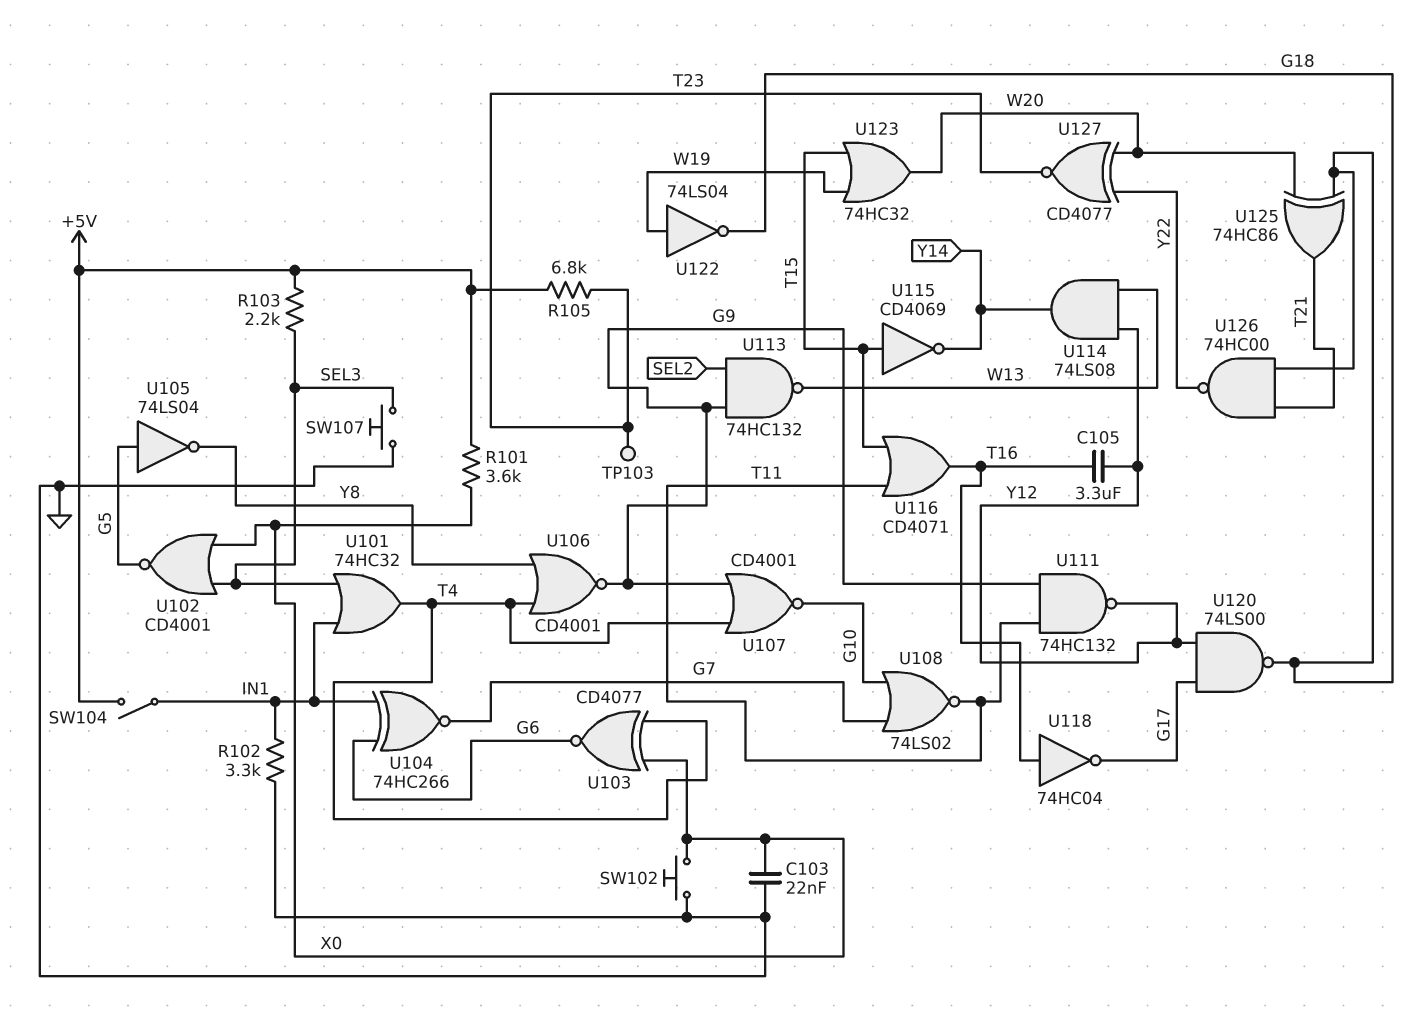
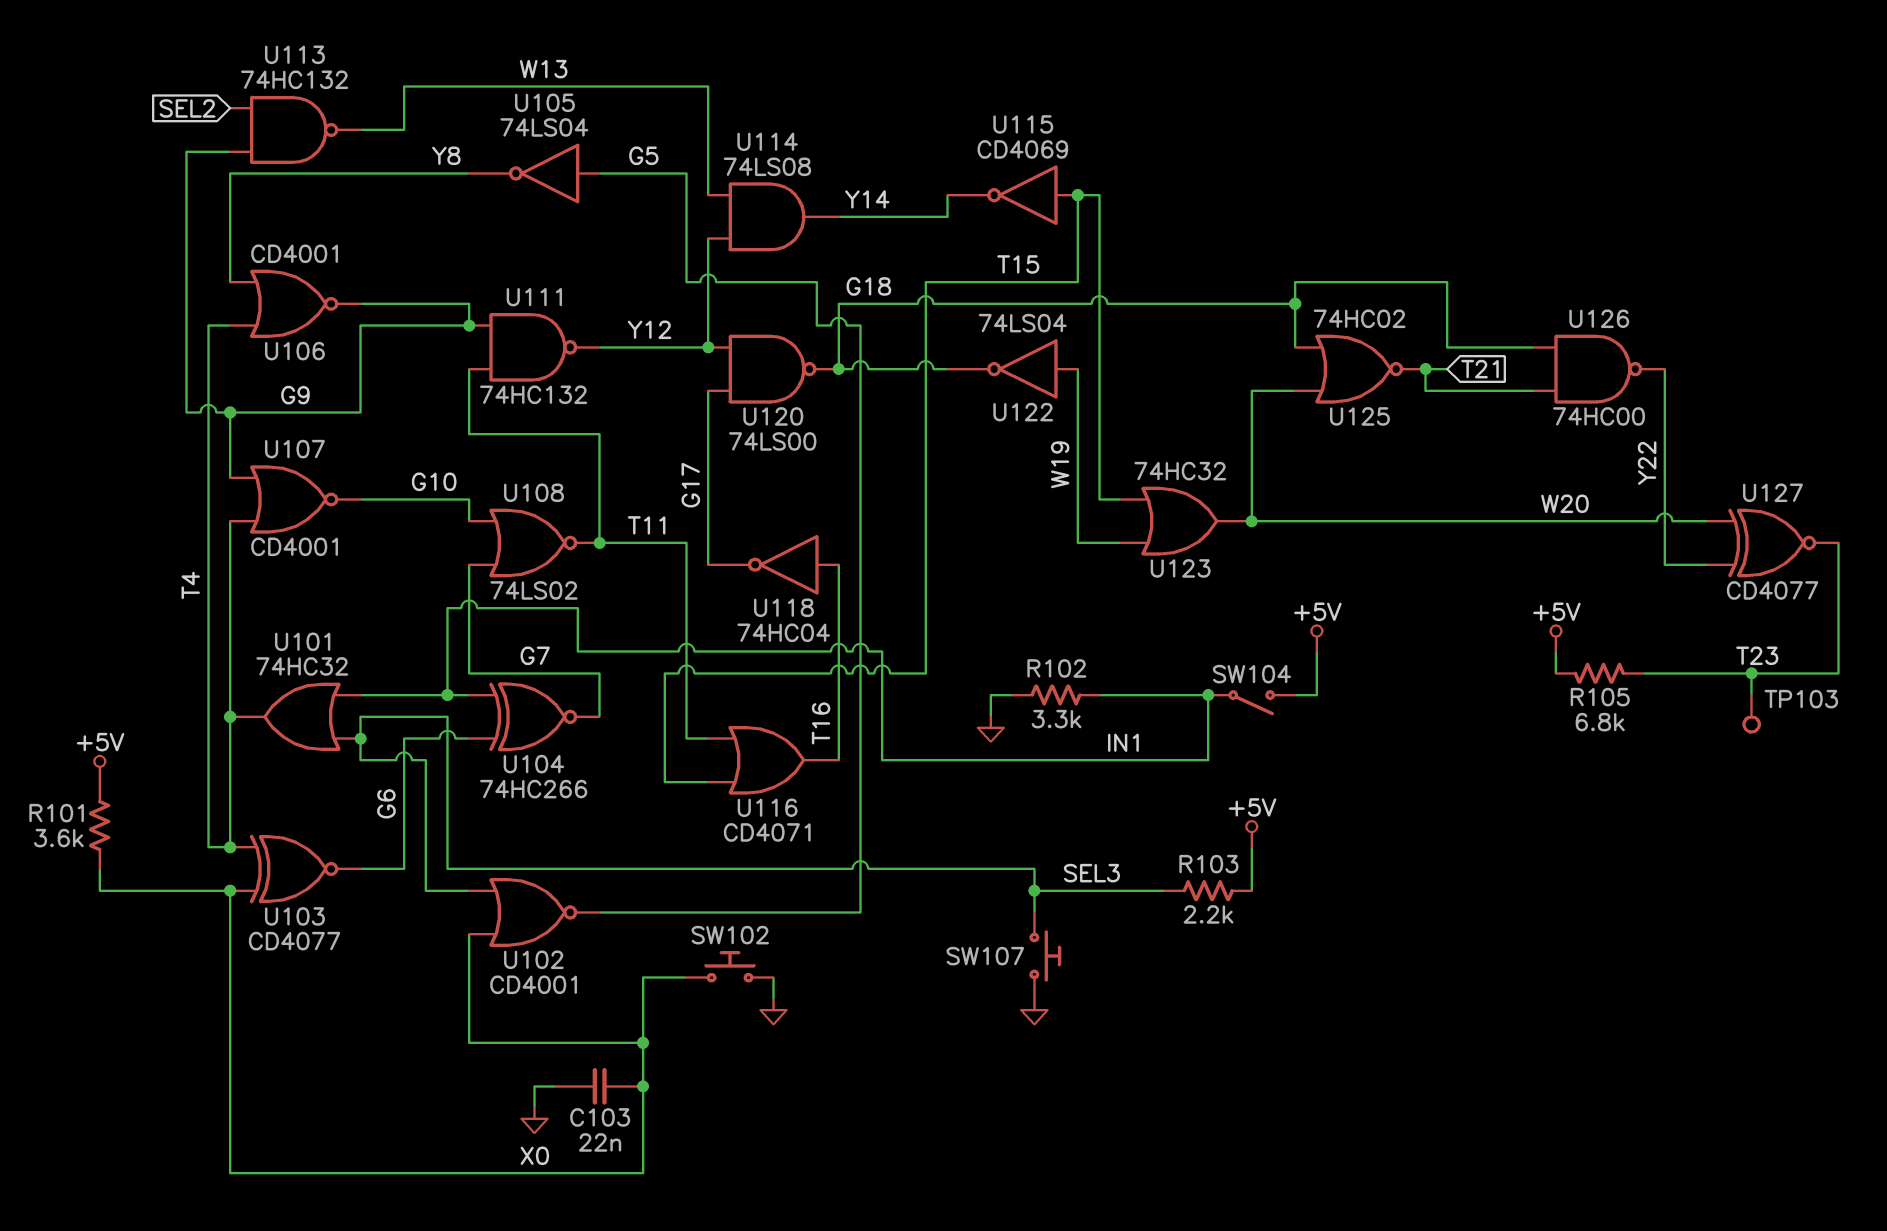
C105: 3.3uF (T16, Y12) -> none
U125: XOR 74HC86 (in G18, in W20, out T21) -> NOR 74HC02 (in G18, in W20, out T21)

